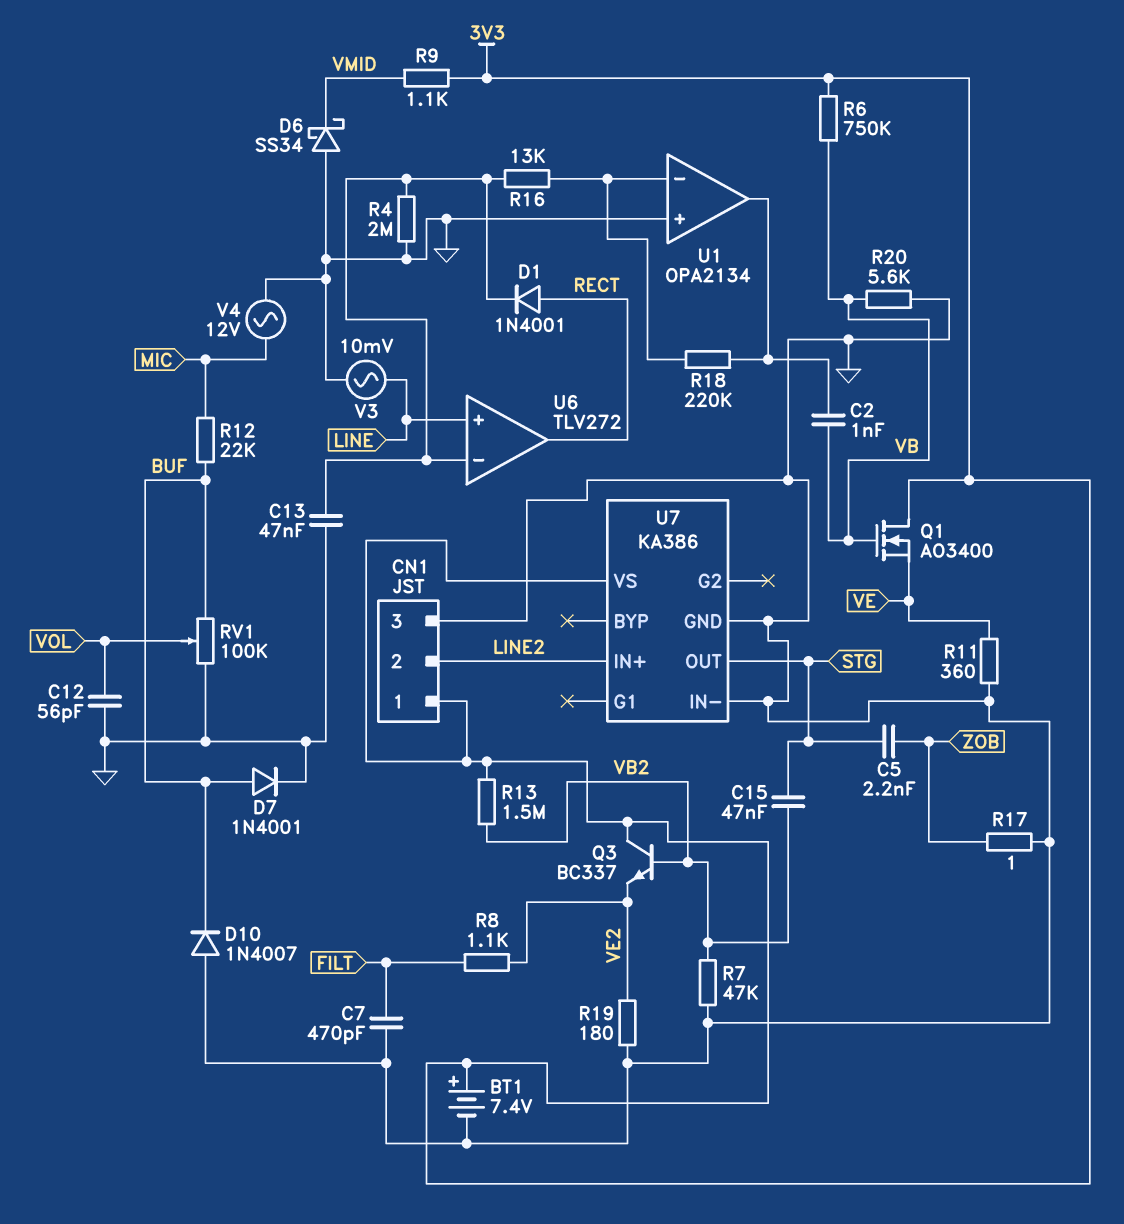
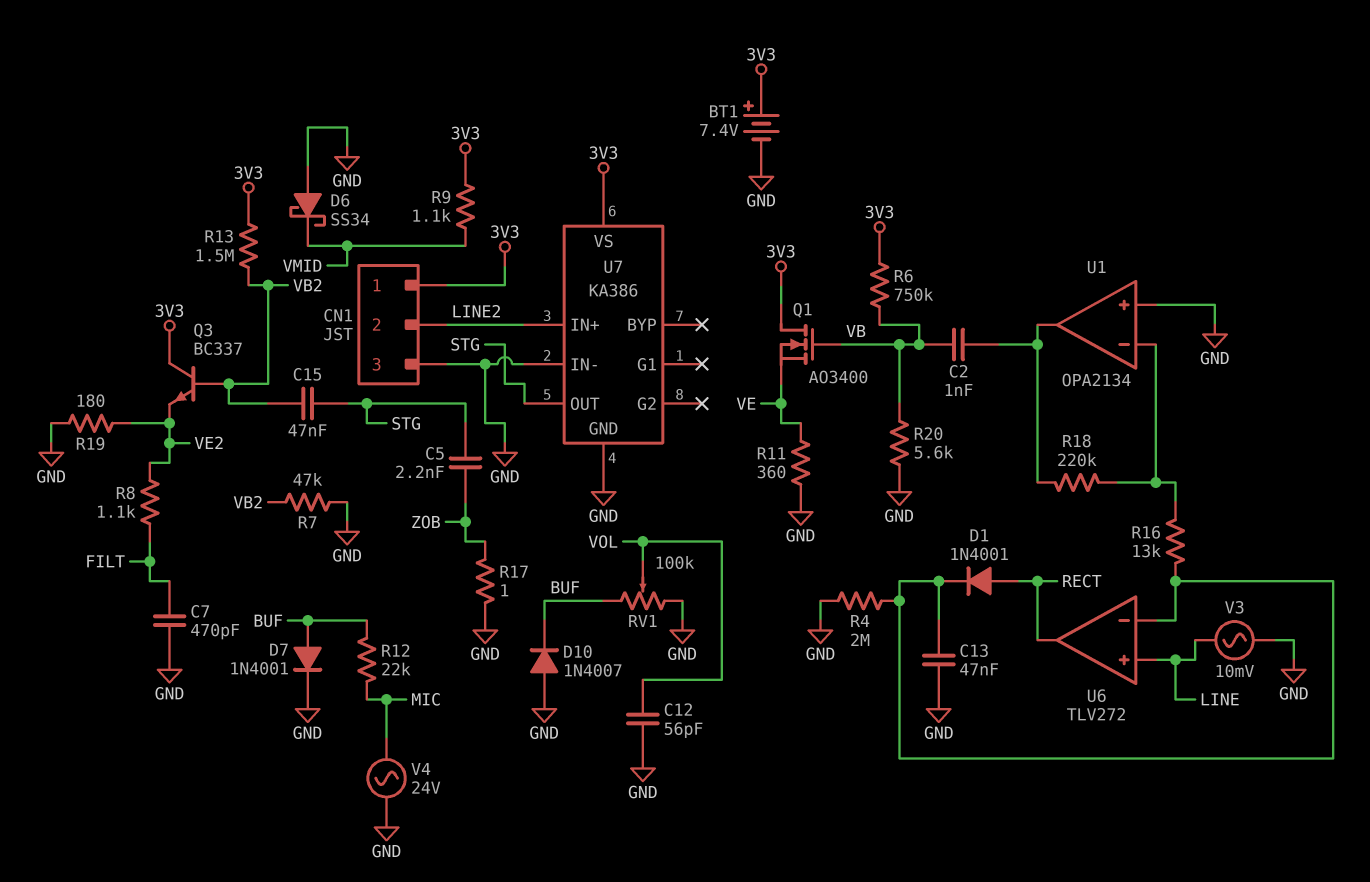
V4: AC 12V (GND, MIC) -> AC 24V (GND, MIC)

